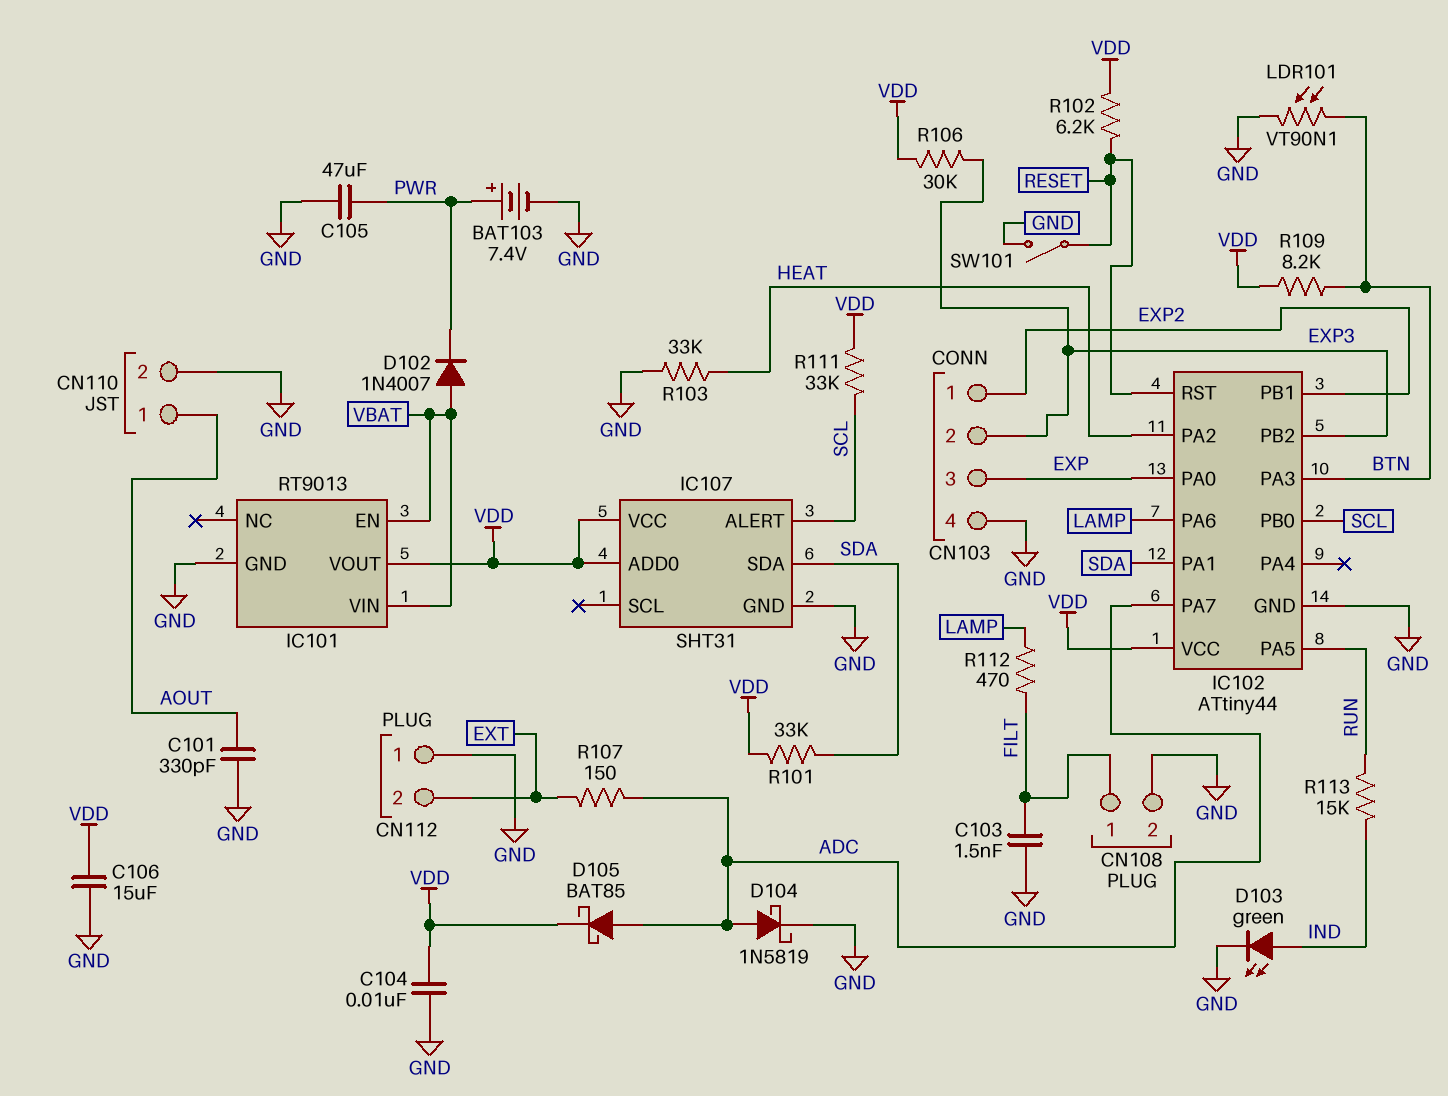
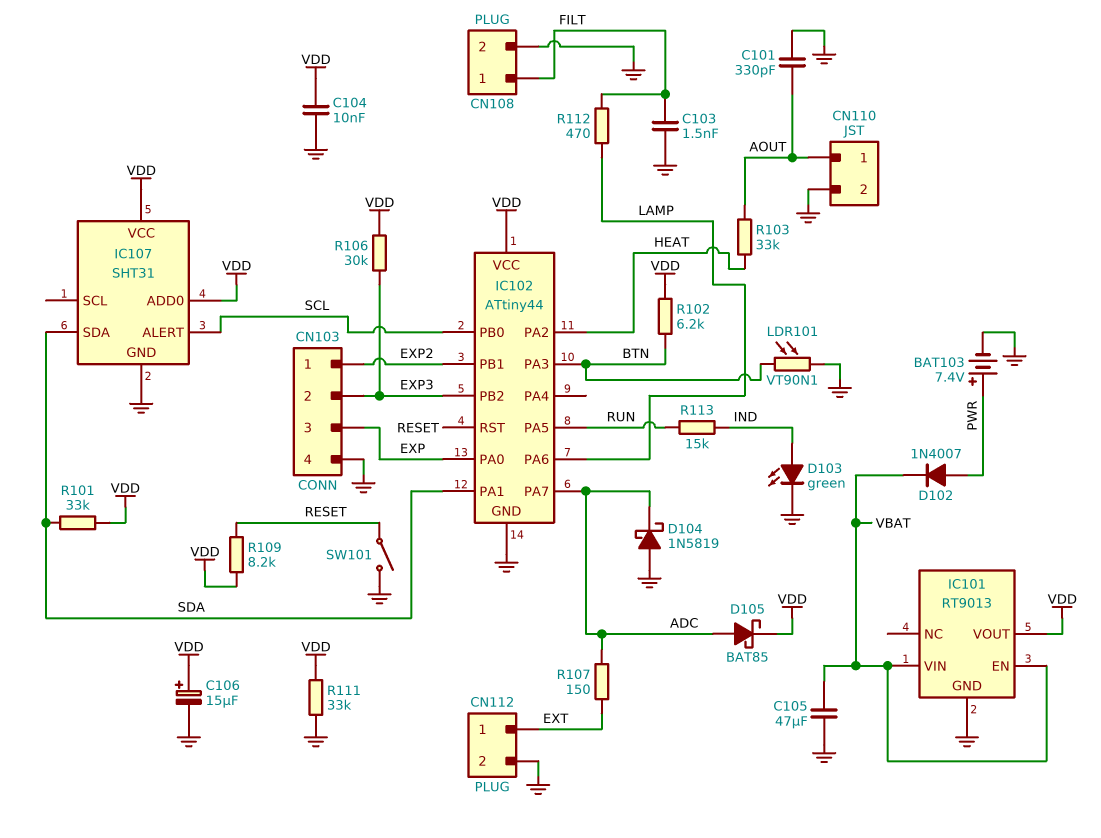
C105: 47uF (GND, PWR) -> 47uF (GND, VBAT)
C106: 15uF (GND, VDD) -> 15uF (plus VDD, minus GND)
CN112 pin 1: GND -> EXT
CN112 pin 2: EXT -> GND
D102: diode 1N4007 (A VBAT, K PWR) -> diode 1N4007 (A PWR, K VBAT)
D104: schottky 1N5819 (A ADC, K GND) -> schottky 1N5819 (A GND, K ADC)
R102: 6.2k (RESET, VDD) -> 6.2k (BTN, VDD)
R103: 33k (GND, HEAT) -> 33k (AOUT, HEAT)
R109: 8.2k (BTN, VDD) -> 8.2k (RESET, VDD)
R111: 33k (SCL, VDD) -> 33k (GND, VDD)

